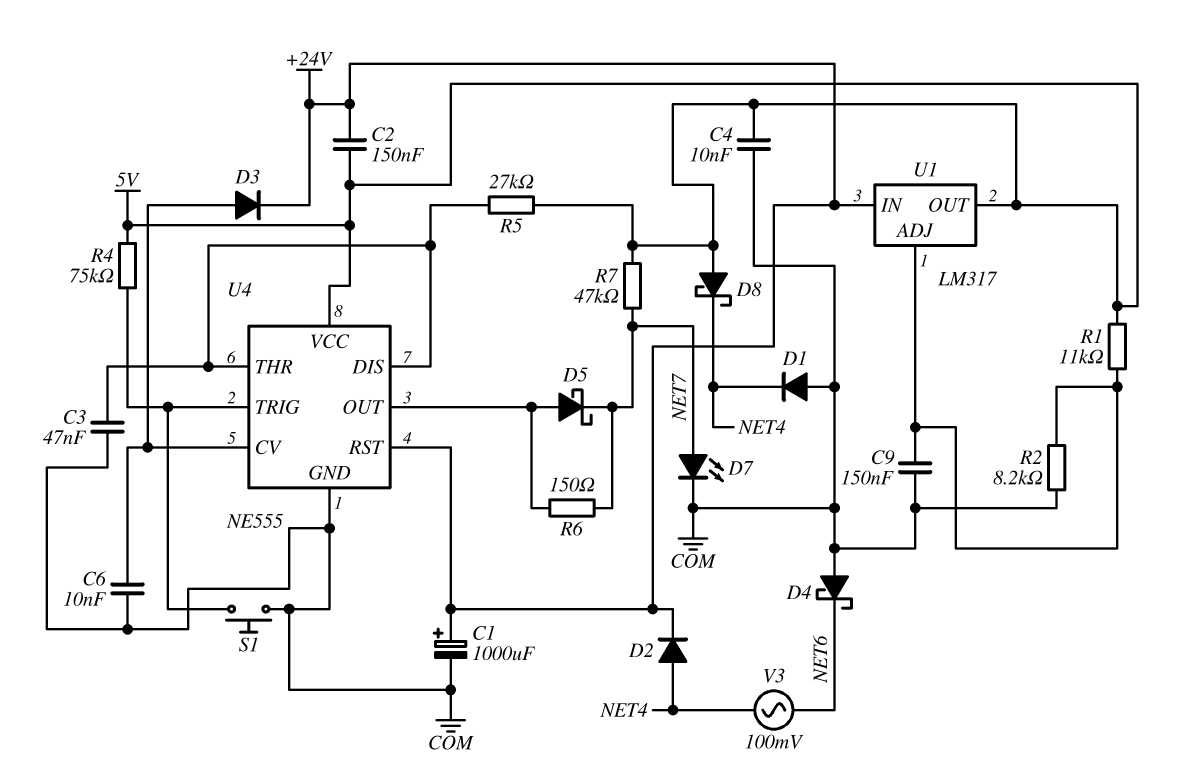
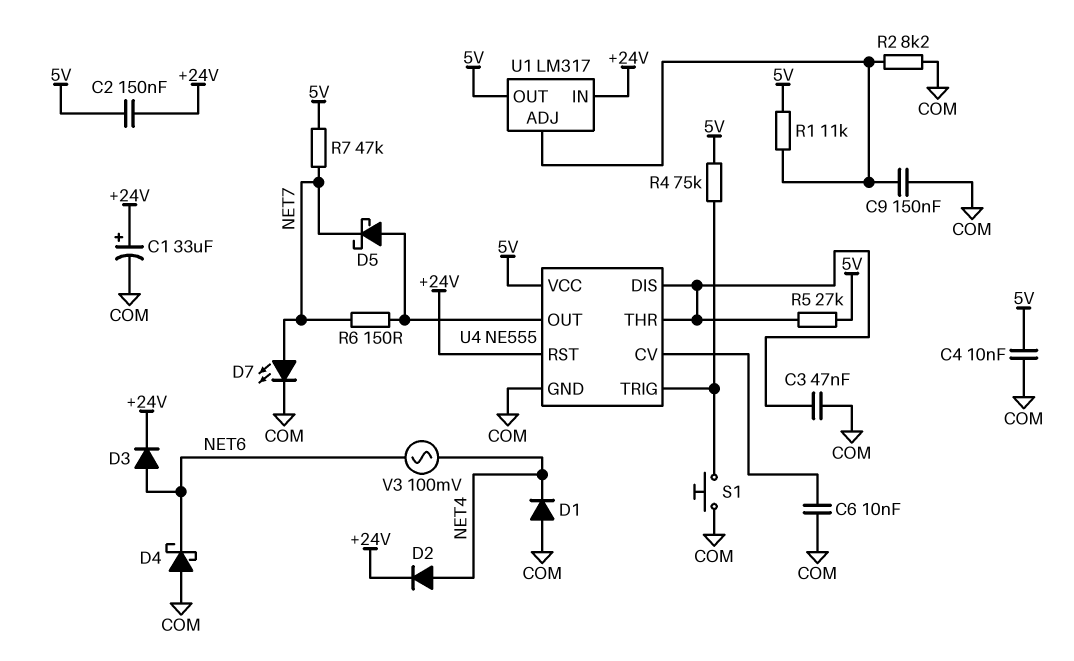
C1: 1000uF (plus +24V, minus COM) -> 33uF (plus +24V, minus COM)
D3: diode (A U4/CV, K +24V) -> diode (A NET6, K +24V)
D8: schottky (A 5V, K NET4) -> none

